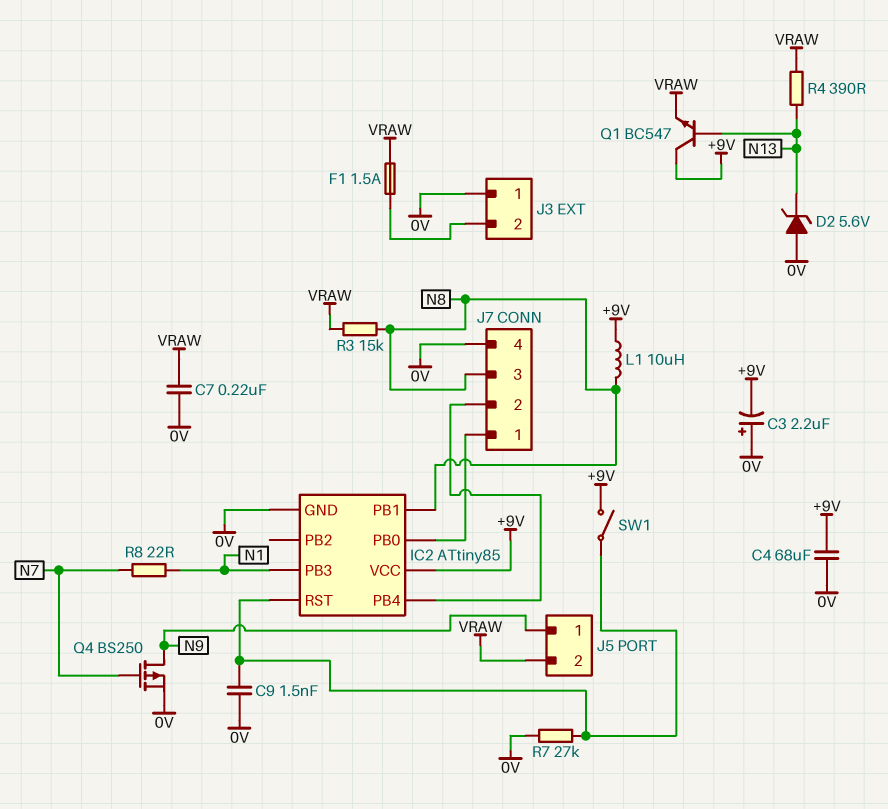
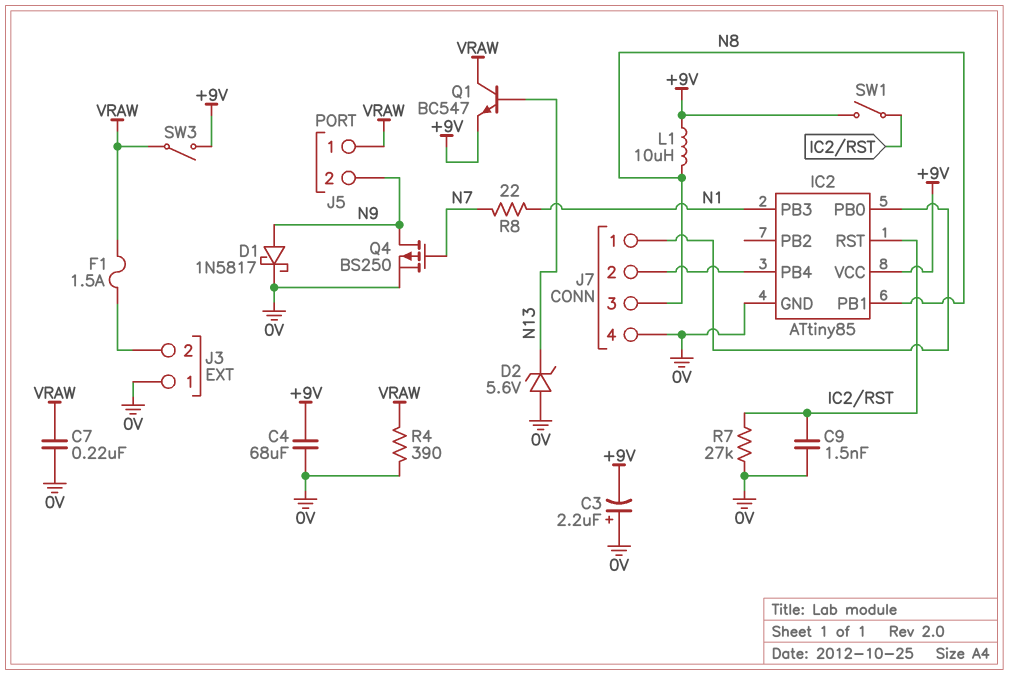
D1: none -> schottky 1N5817 (A N9, K 0V)
J5 pin 1: N9 -> VRAW
J5 pin 2: VRAW -> N9
Q1: NPN BC547 (B N13, C +9V, E VRAW) -> NPN BC547 (B N13, C VRAW, E +9V)
R3: 15k (N8, VRAW) -> none
R4: 390 (N13, VRAW) -> 390 (0V, VRAW)
SW3: none -> switch (+9V, VRAW)

